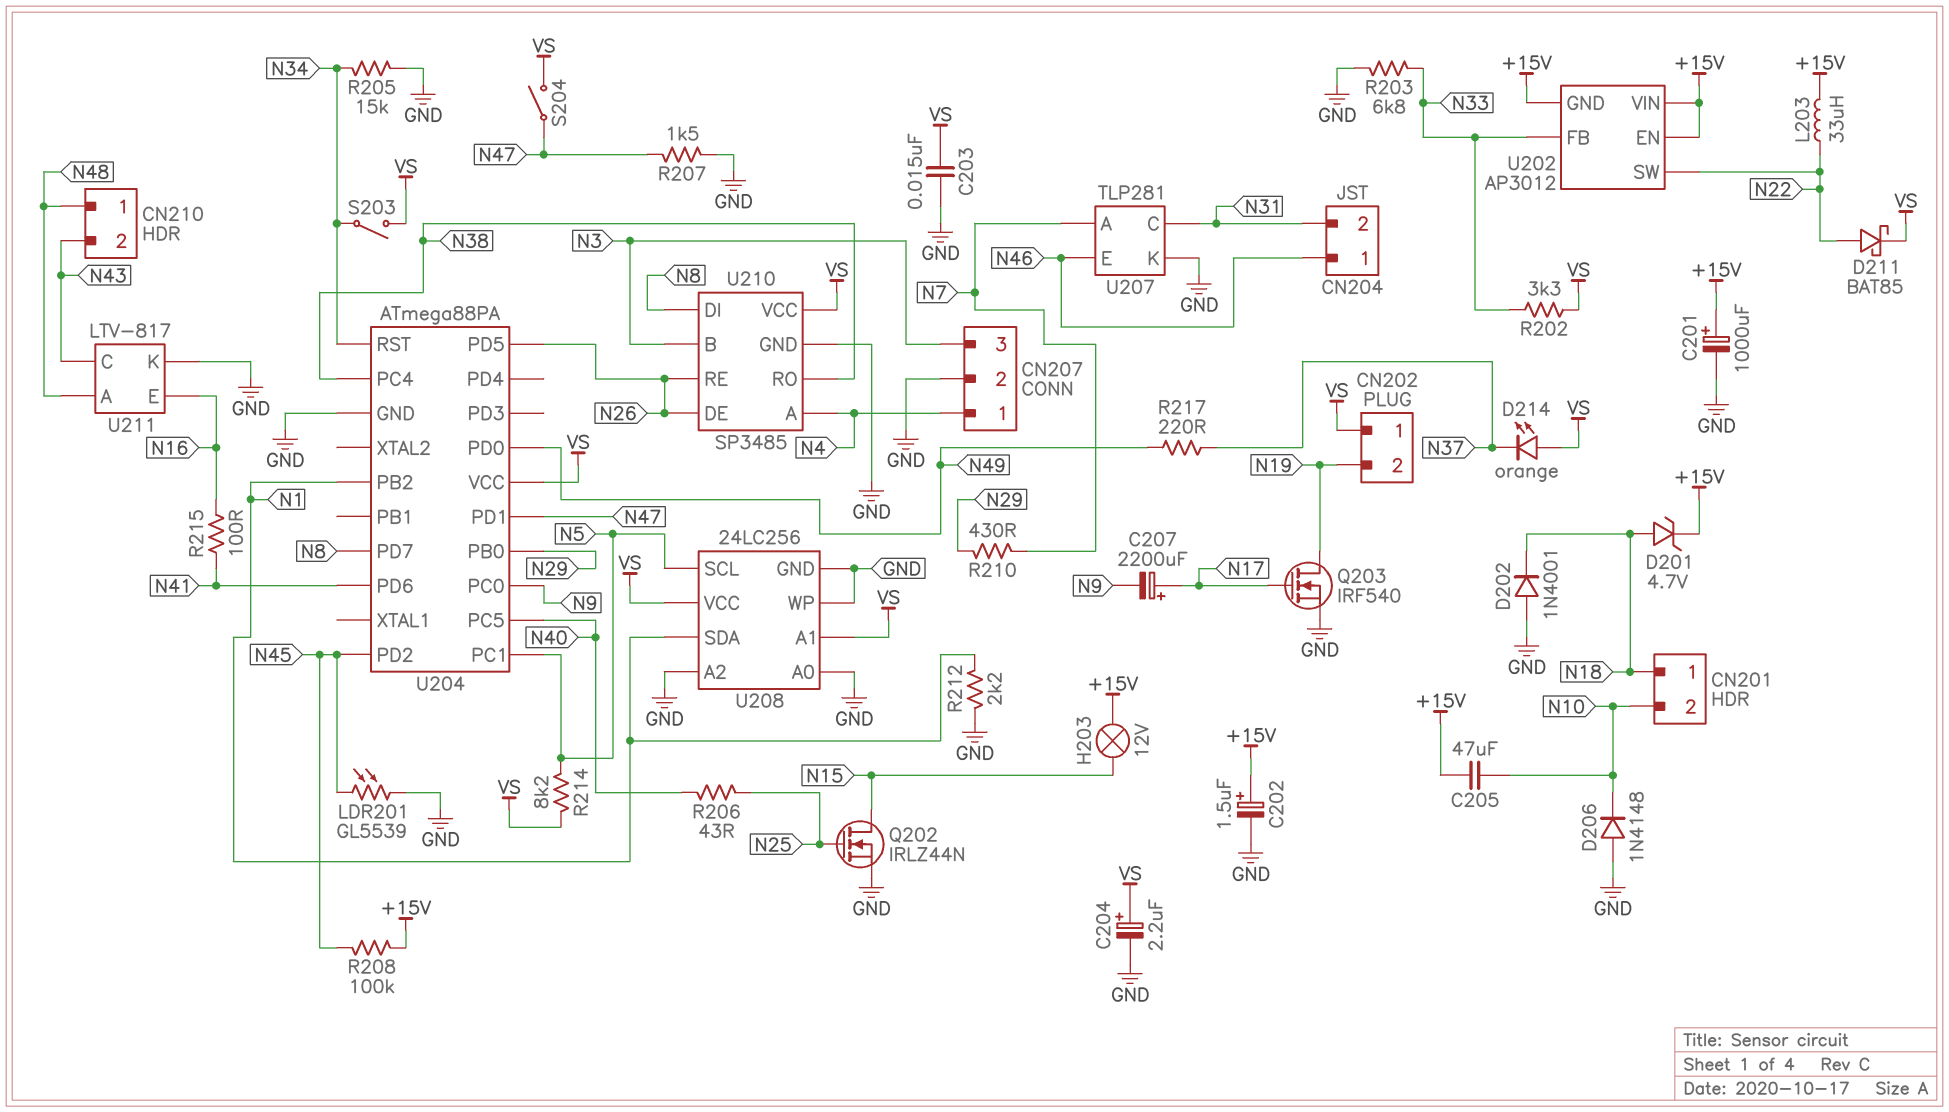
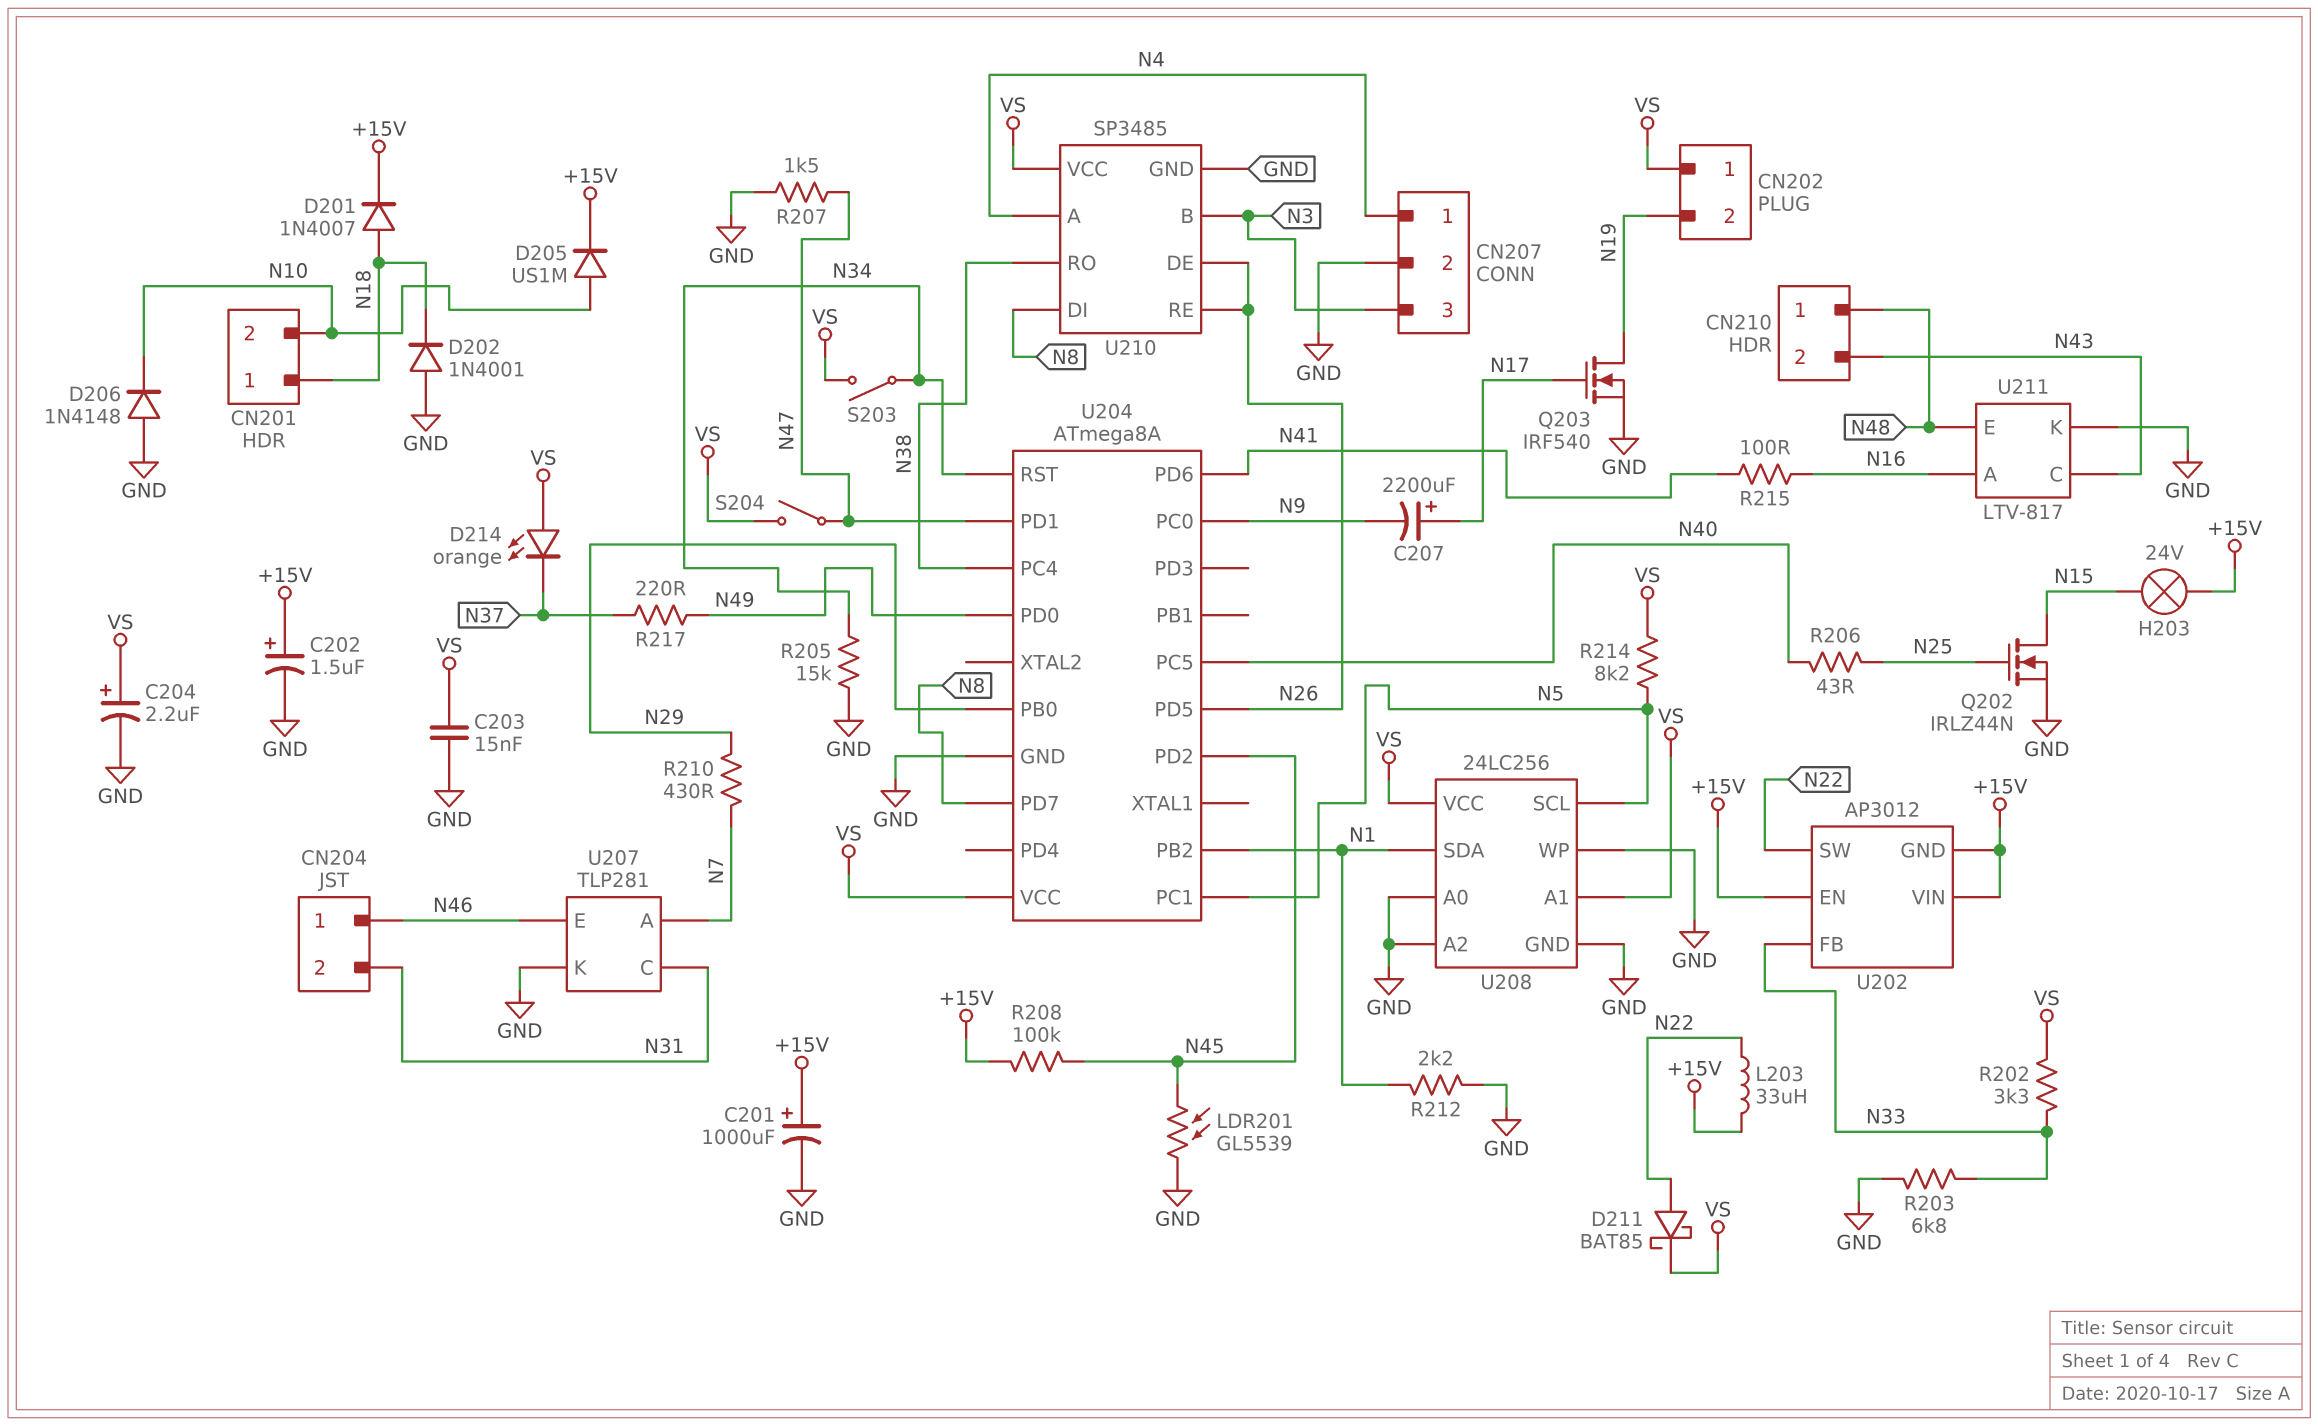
C205: 47uF (+15V, N10) -> none
D201: zener 4.7V (A N18, K +15V) -> diode 1N4007 (A N18, K +15V)
D205: none -> diode US1M (A N10, K +15V)
H203: lamp 12V (+15V, N15) -> lamp 24V (+15V, N15)
U204: ATmega88PA -> ATmega8A
U211 pin A: N48 -> N16
U211 pin E: N16 -> N48

